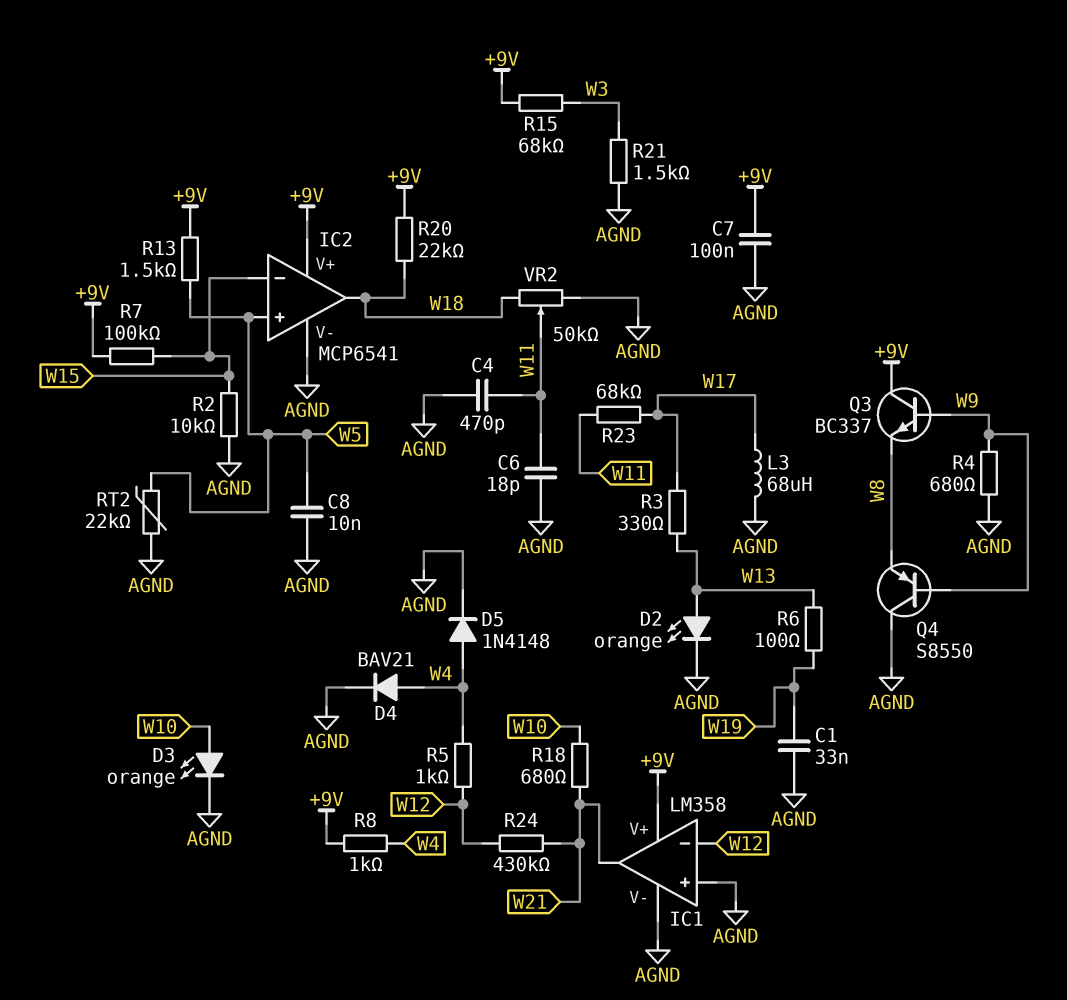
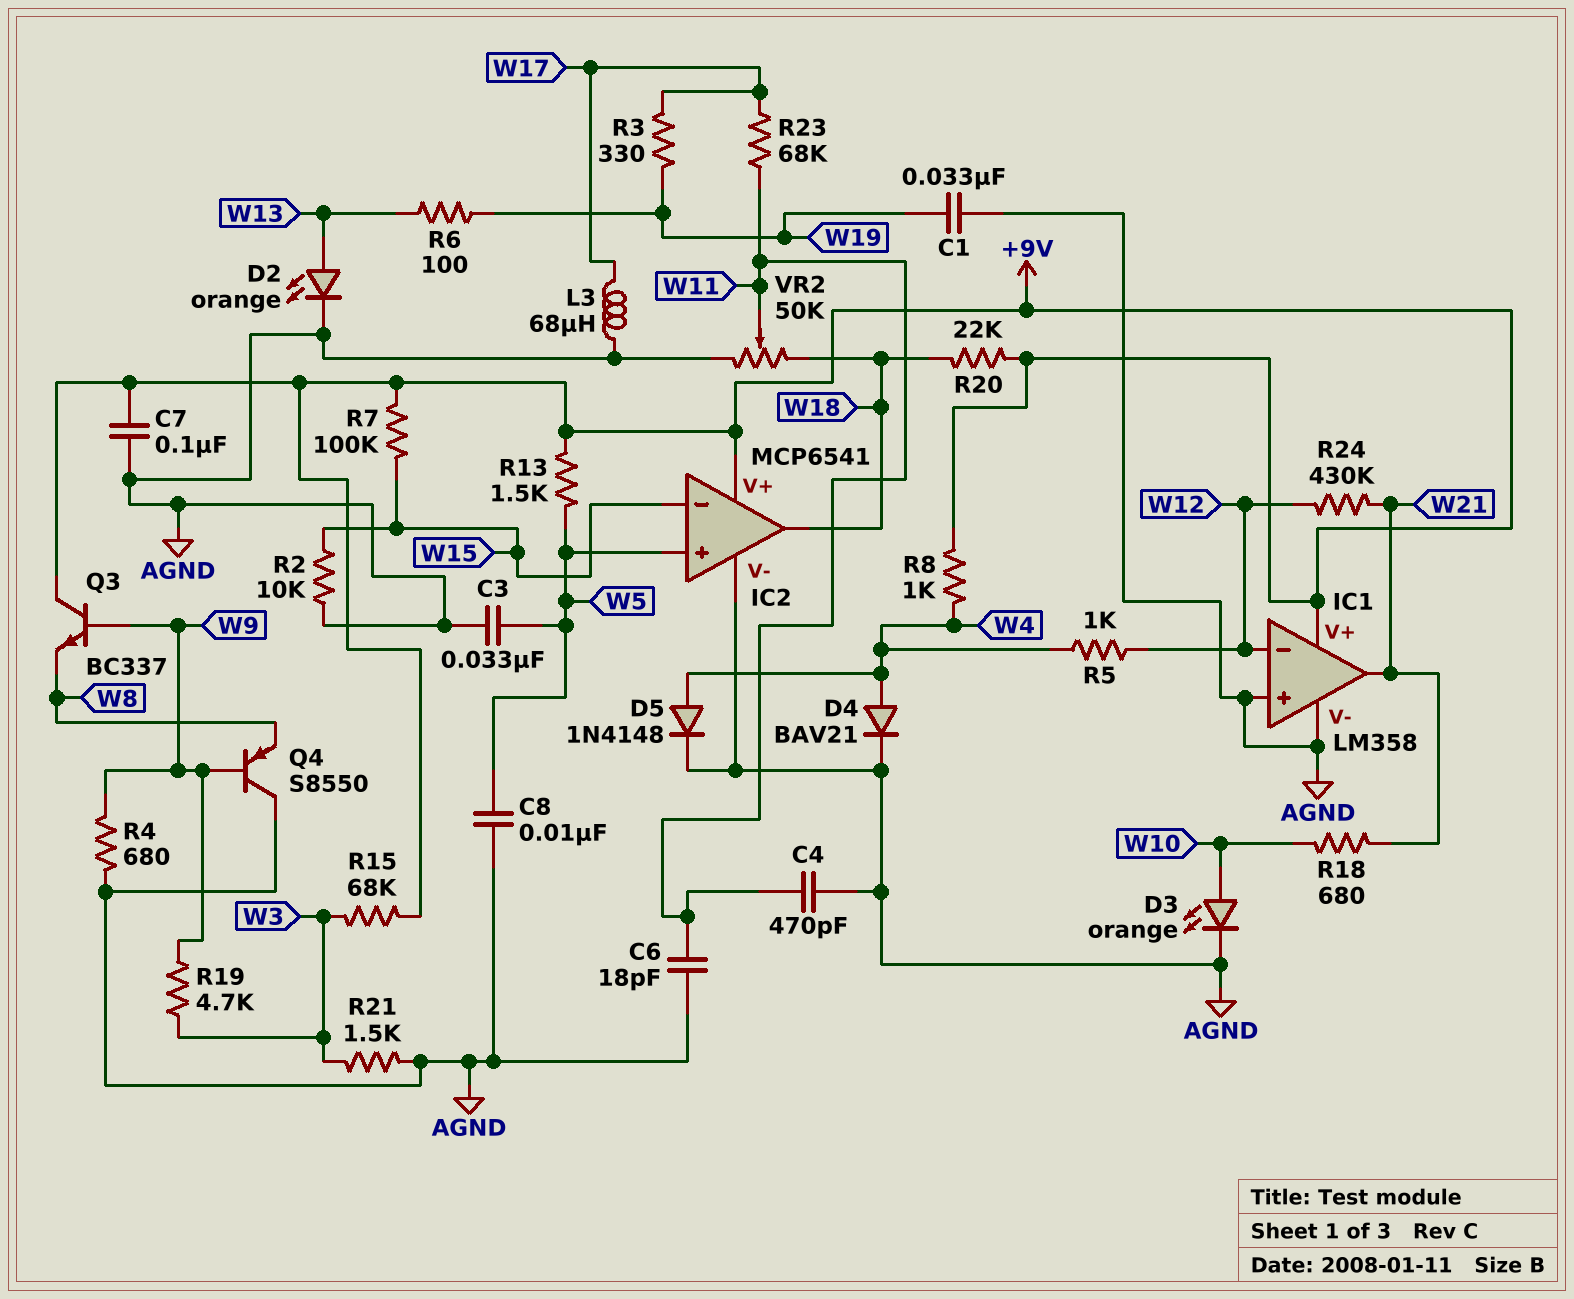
C3: none -> 33nF (AGND, W5)
R3: 330 (W13, W17) -> 330 (W17, W19)
R19: none -> 4.7k (W3, W9)
RT2: 22k (AGND, W5) -> none

